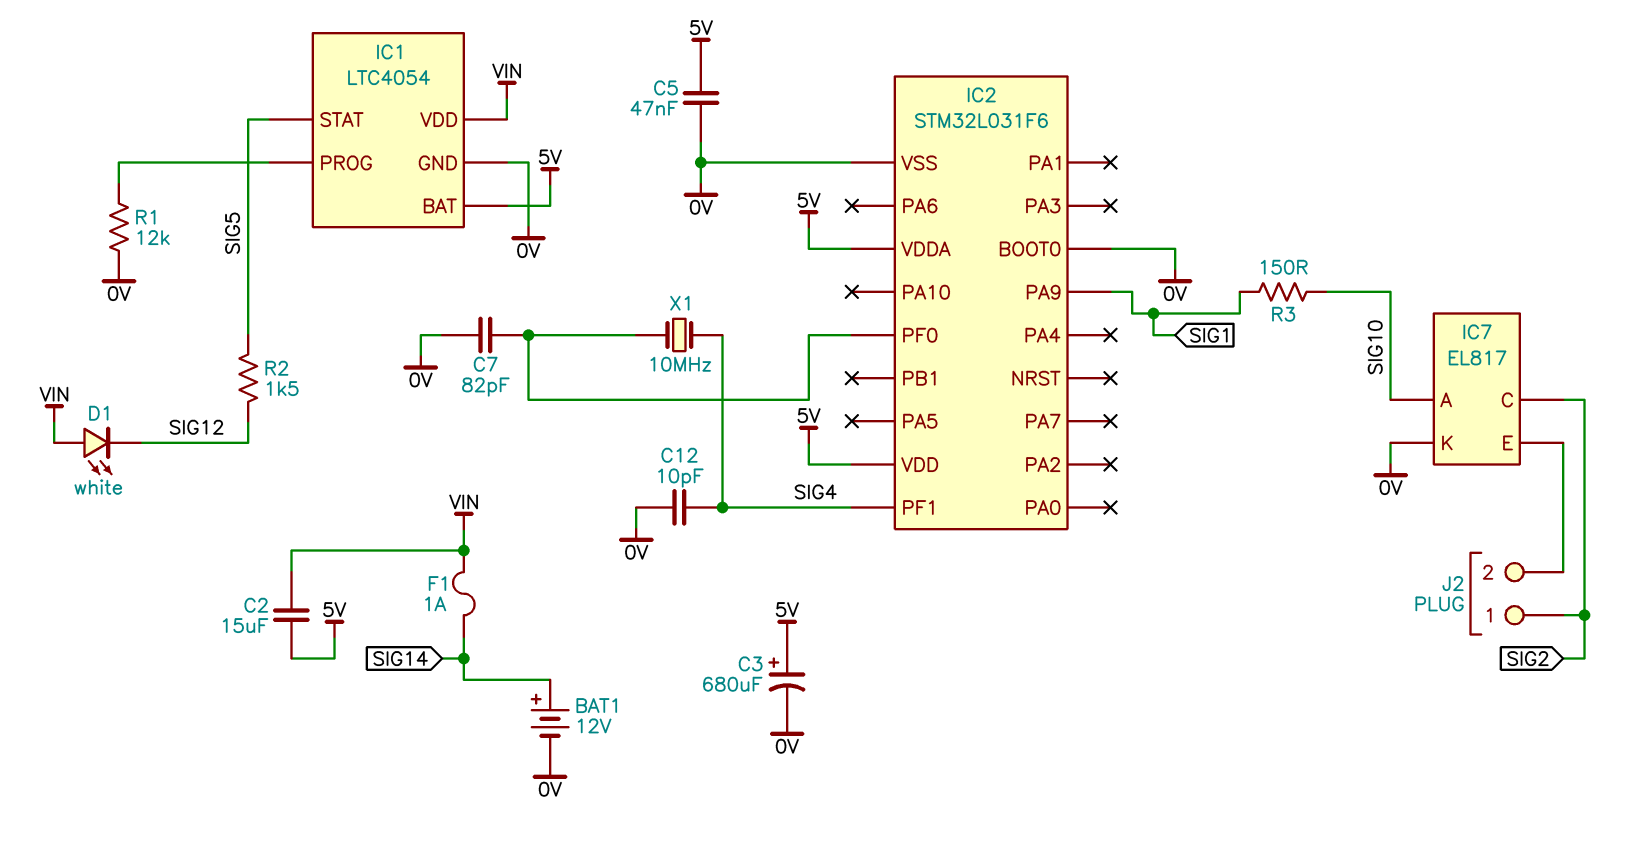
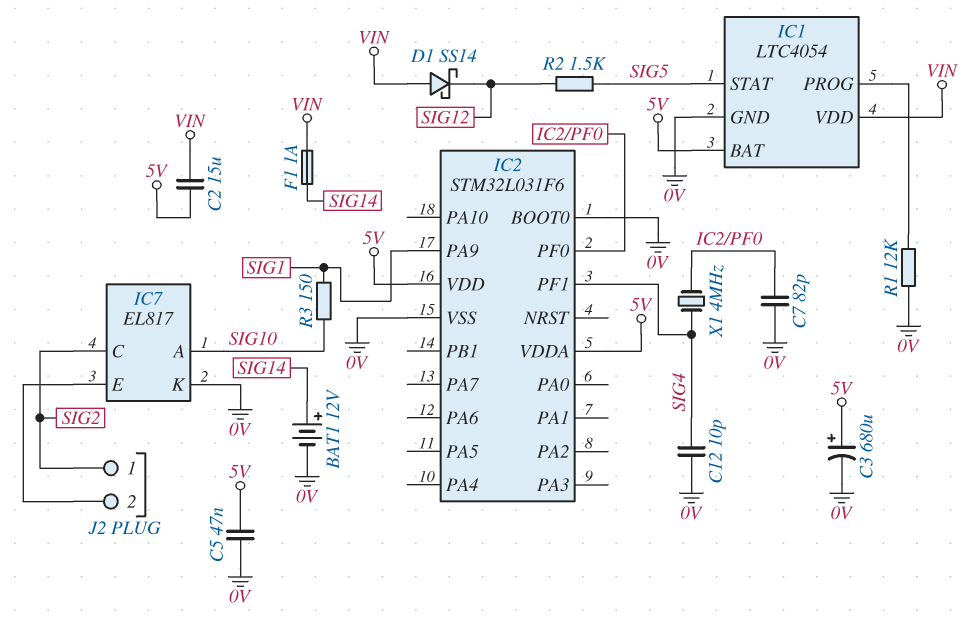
D1: LED white (A VIN, K SIG12) -> schottky SS14 (A VIN, K SIG12)
X1: 10MHz (IC2/PF0, SIG4) -> 4MHz (IC2/PF0, SIG4)

